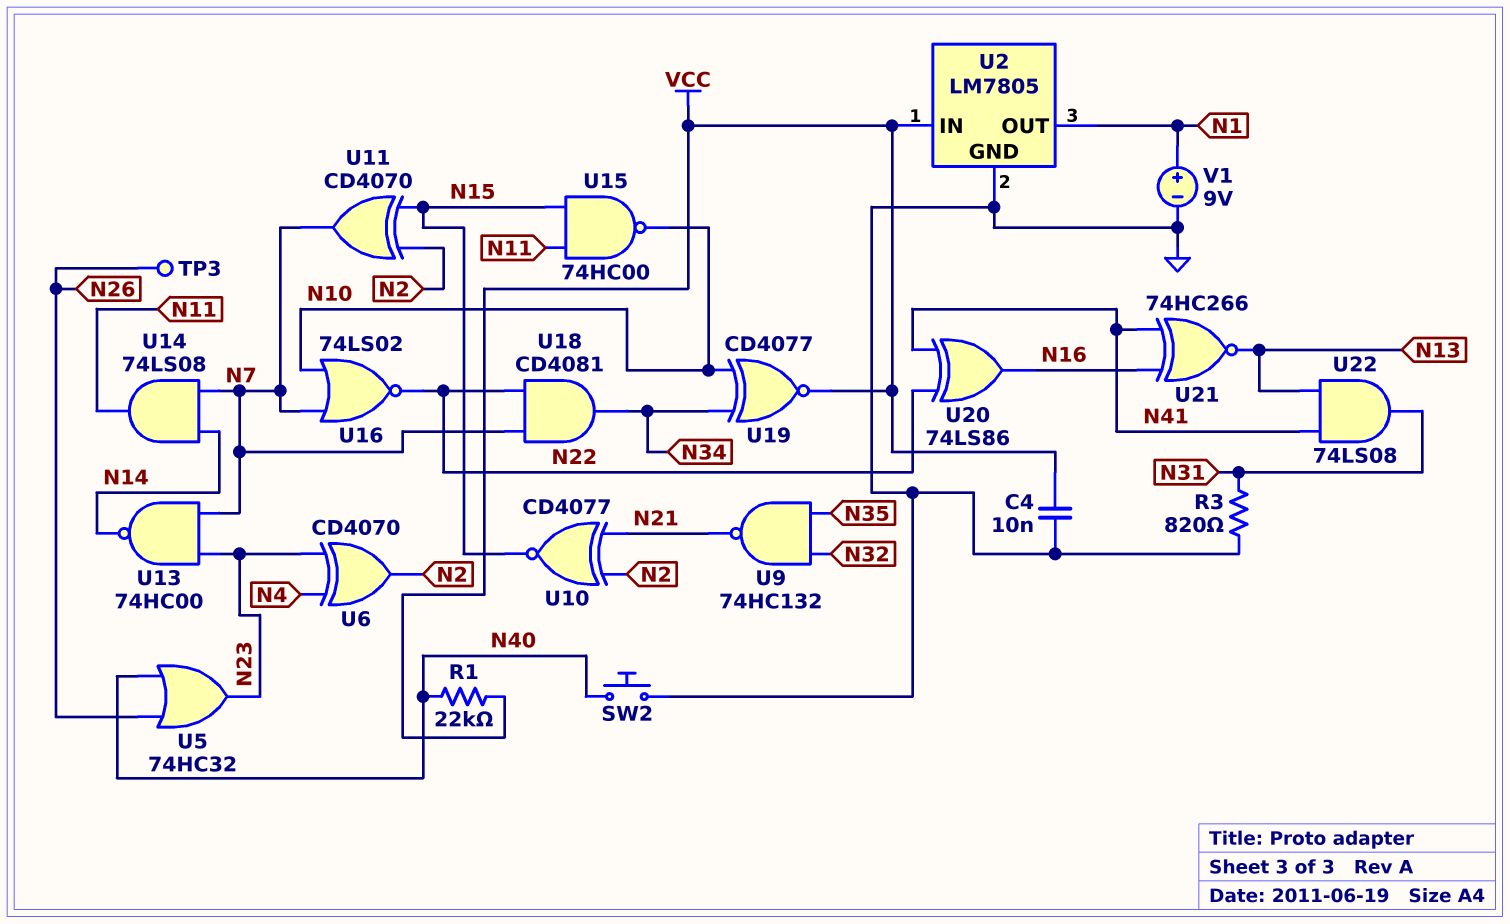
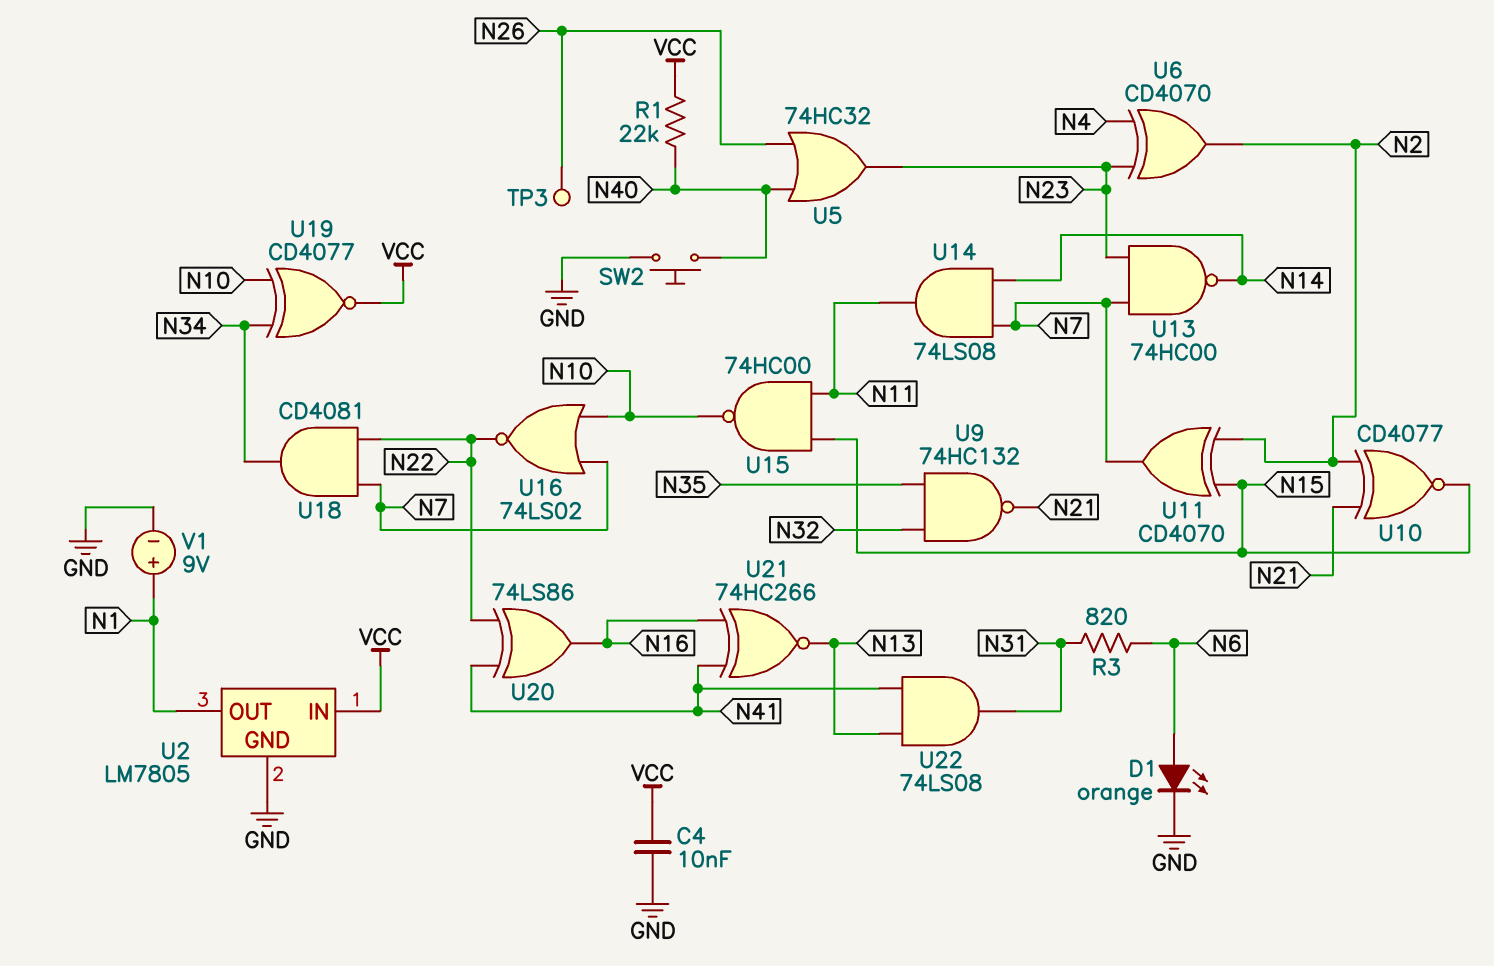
D1: none -> LED orange (A N6, K GND)
R3: 820 (GND, N31) -> 820 (N6, N31)

